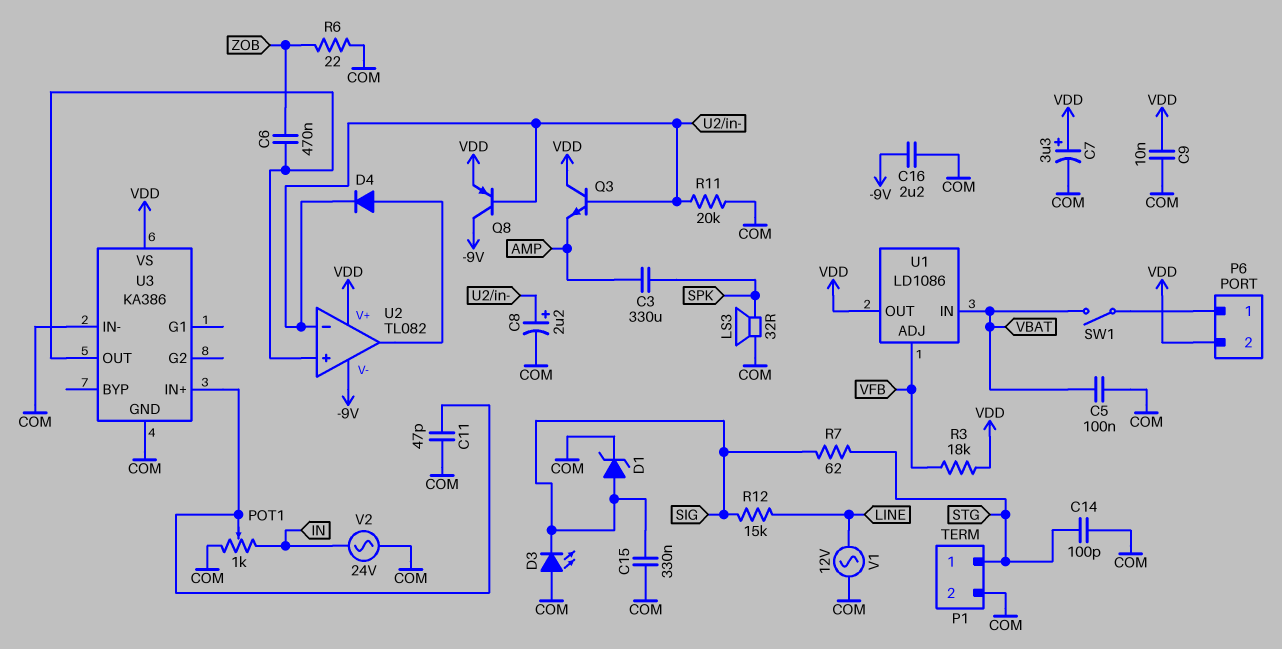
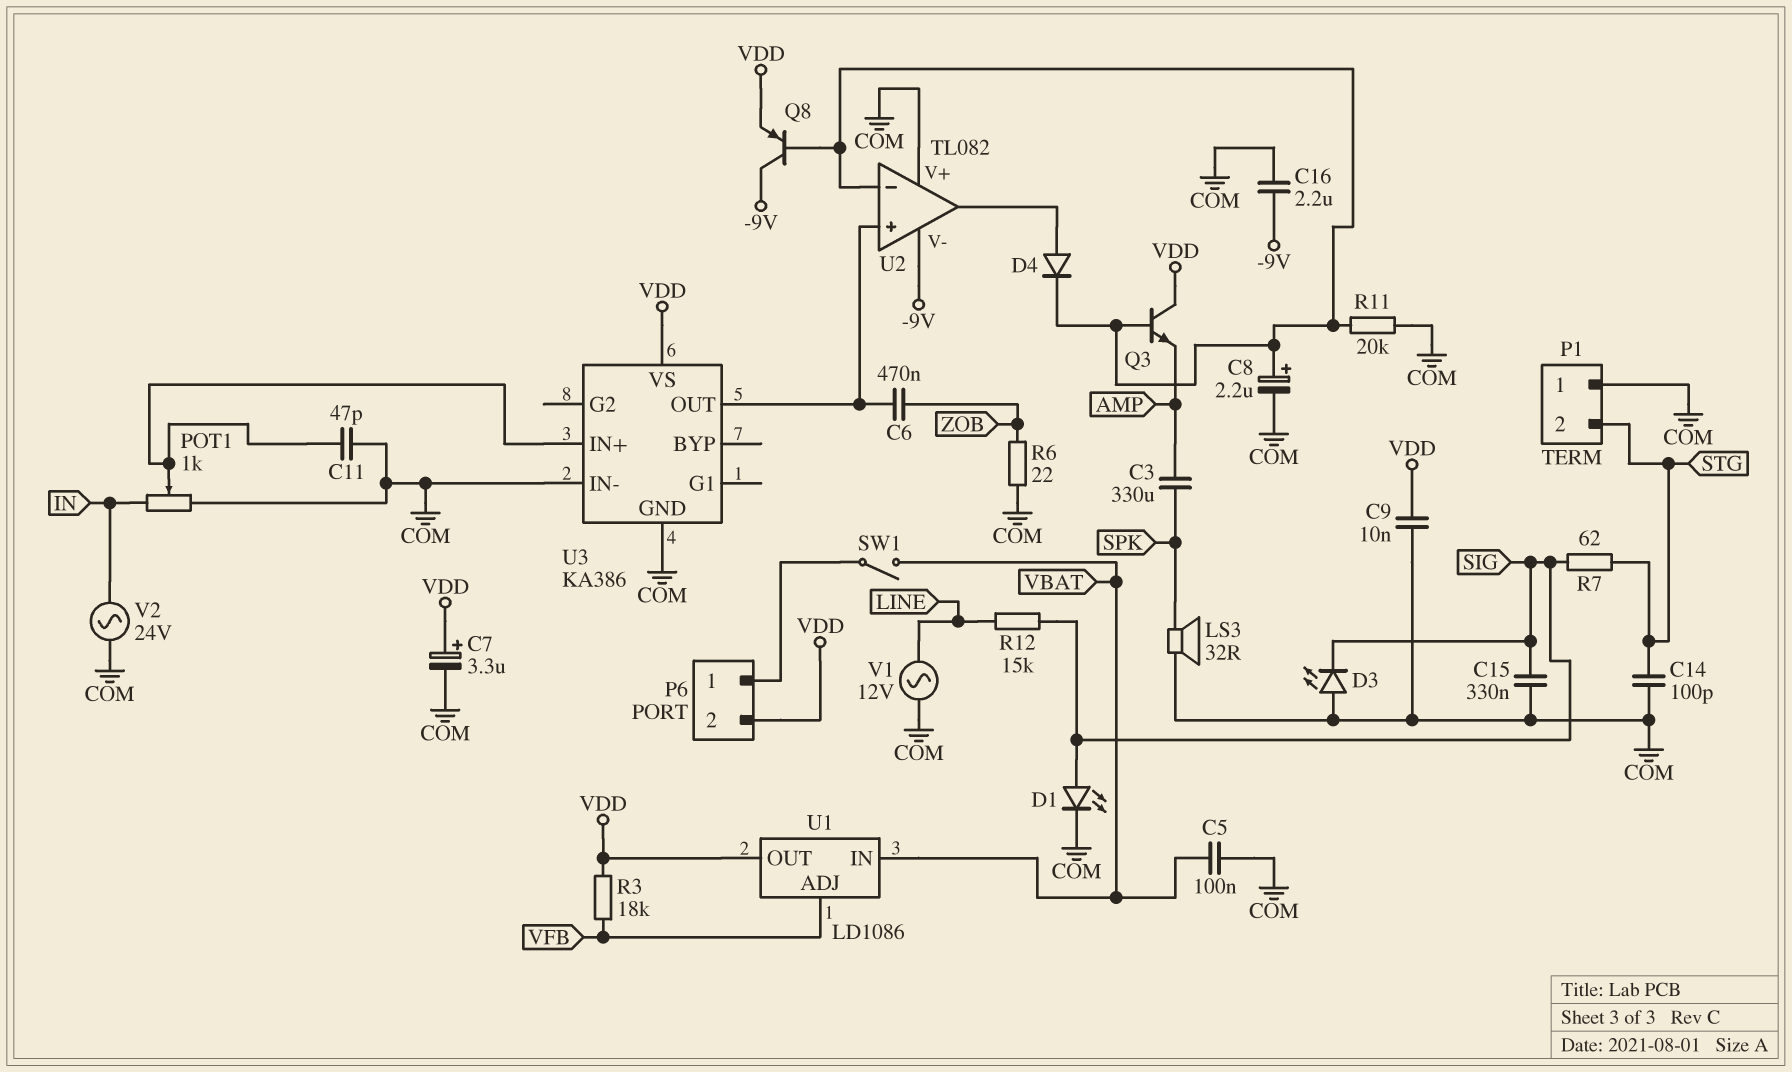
D1: zener (A SIG, K COM) -> LED (A SIG, K COM)
P1 pin 1: STG -> COM
P1 pin 2: COM -> STG
U2 pin V+: VDD -> COM

